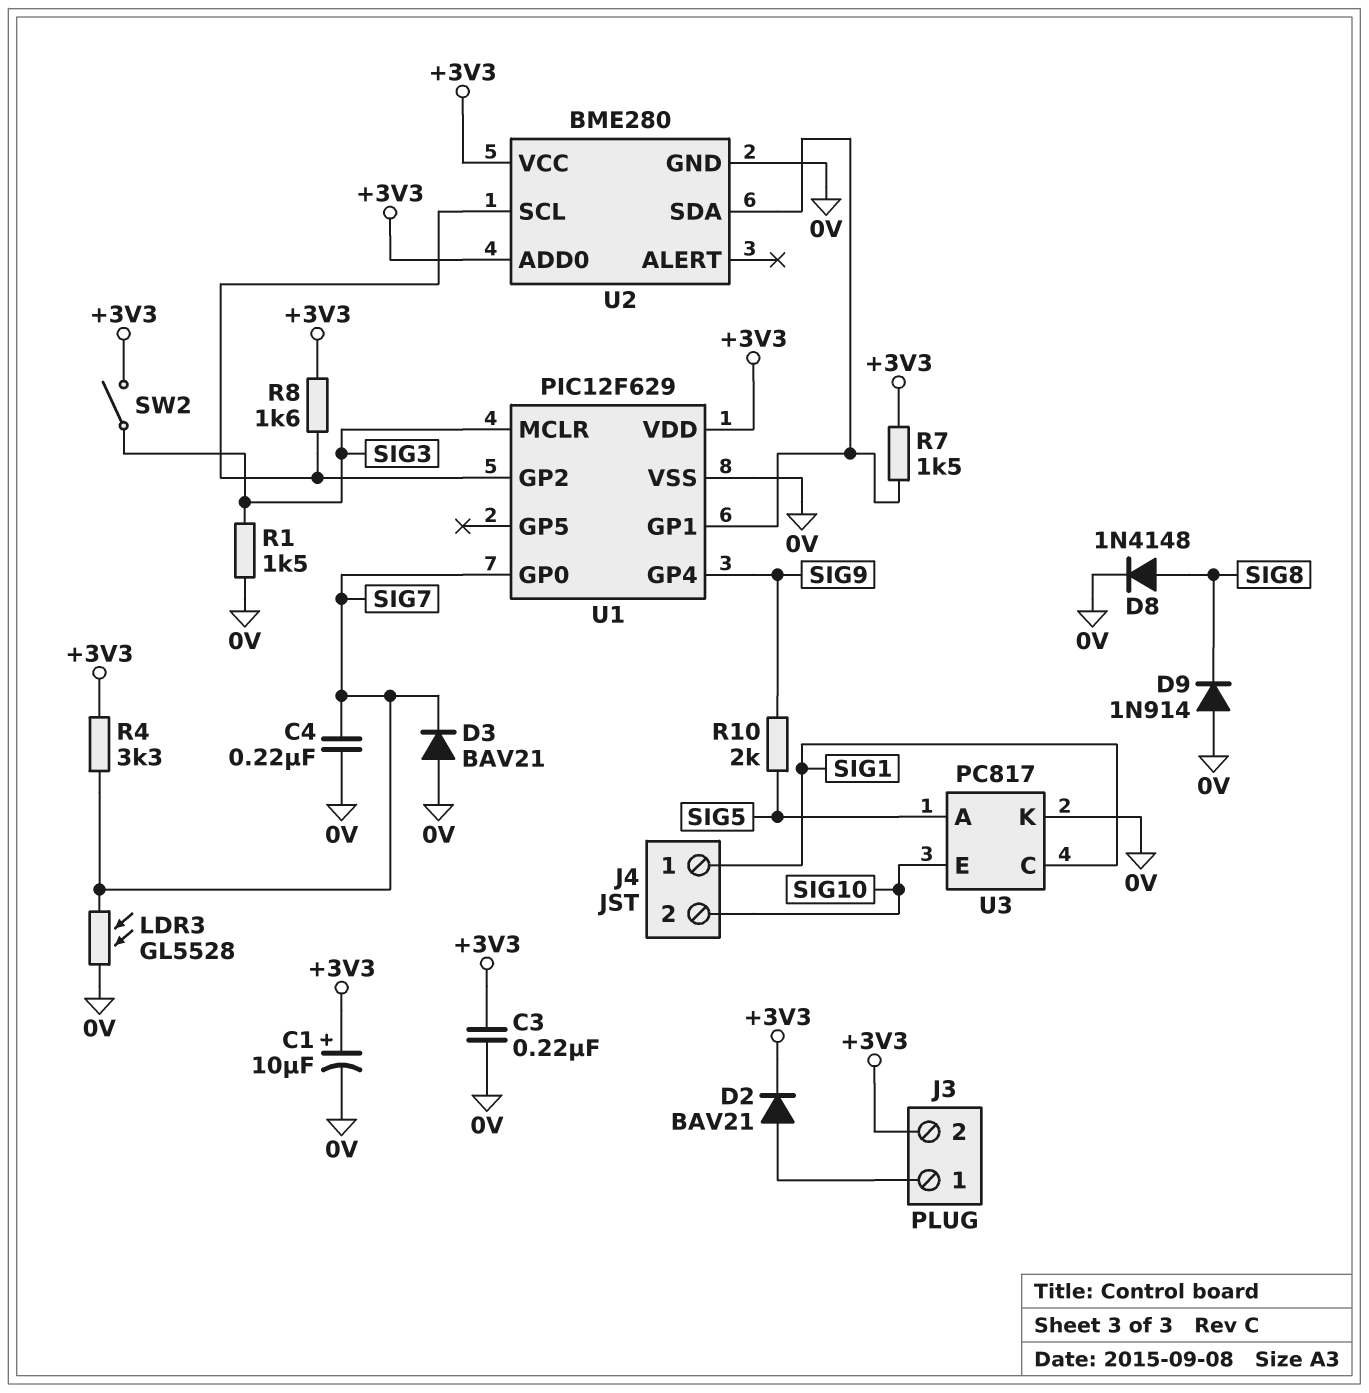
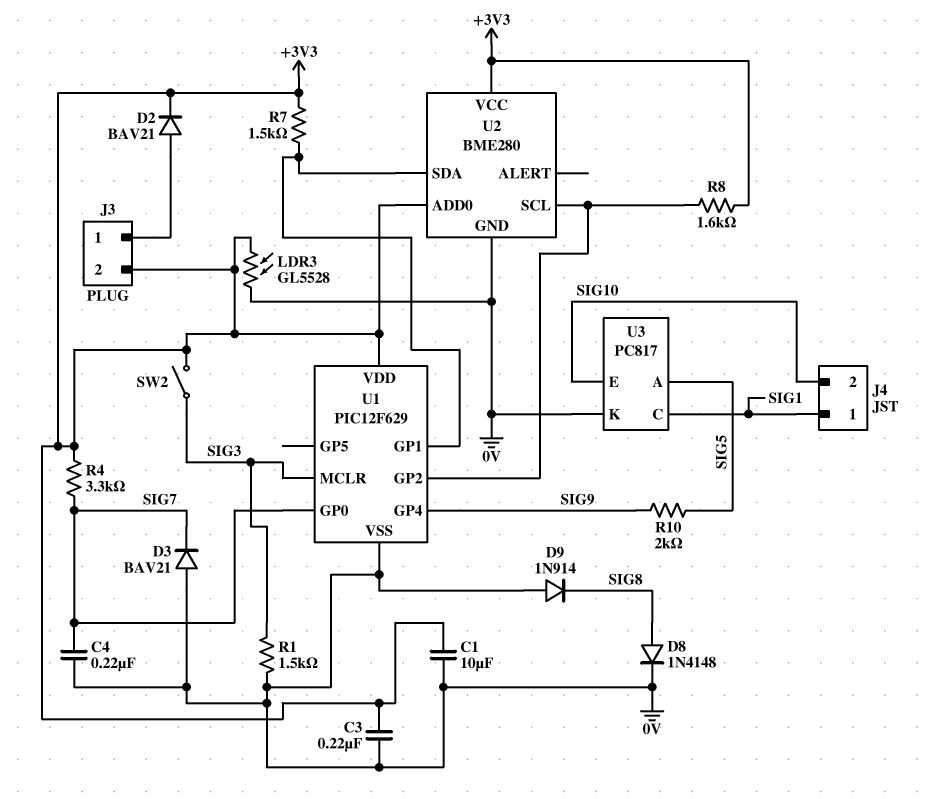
C1: 10uF (plus +3V3, minus 0V) -> 10uF (+3V3, 0V)
LDR3: GL5528 (0V, SIG7) -> GL5528 (+3V3, 0V)

